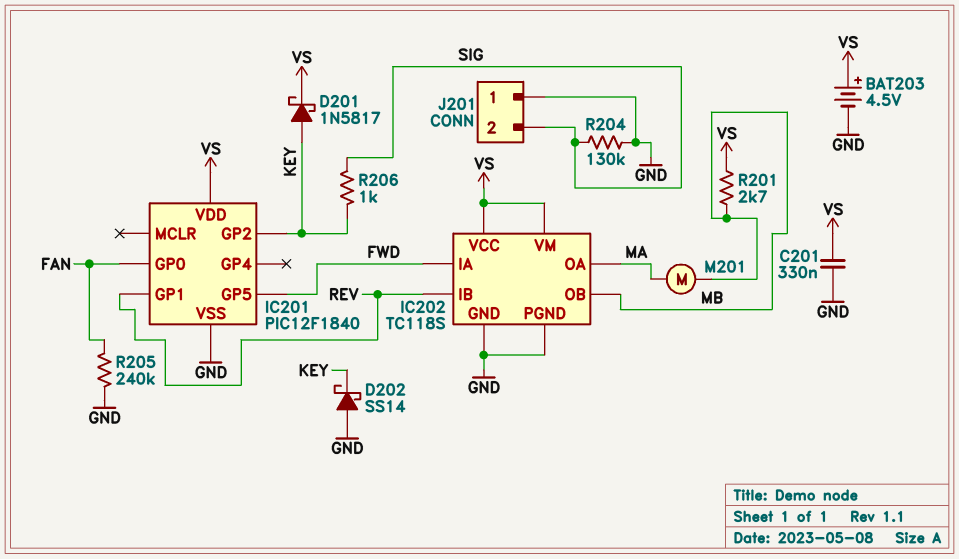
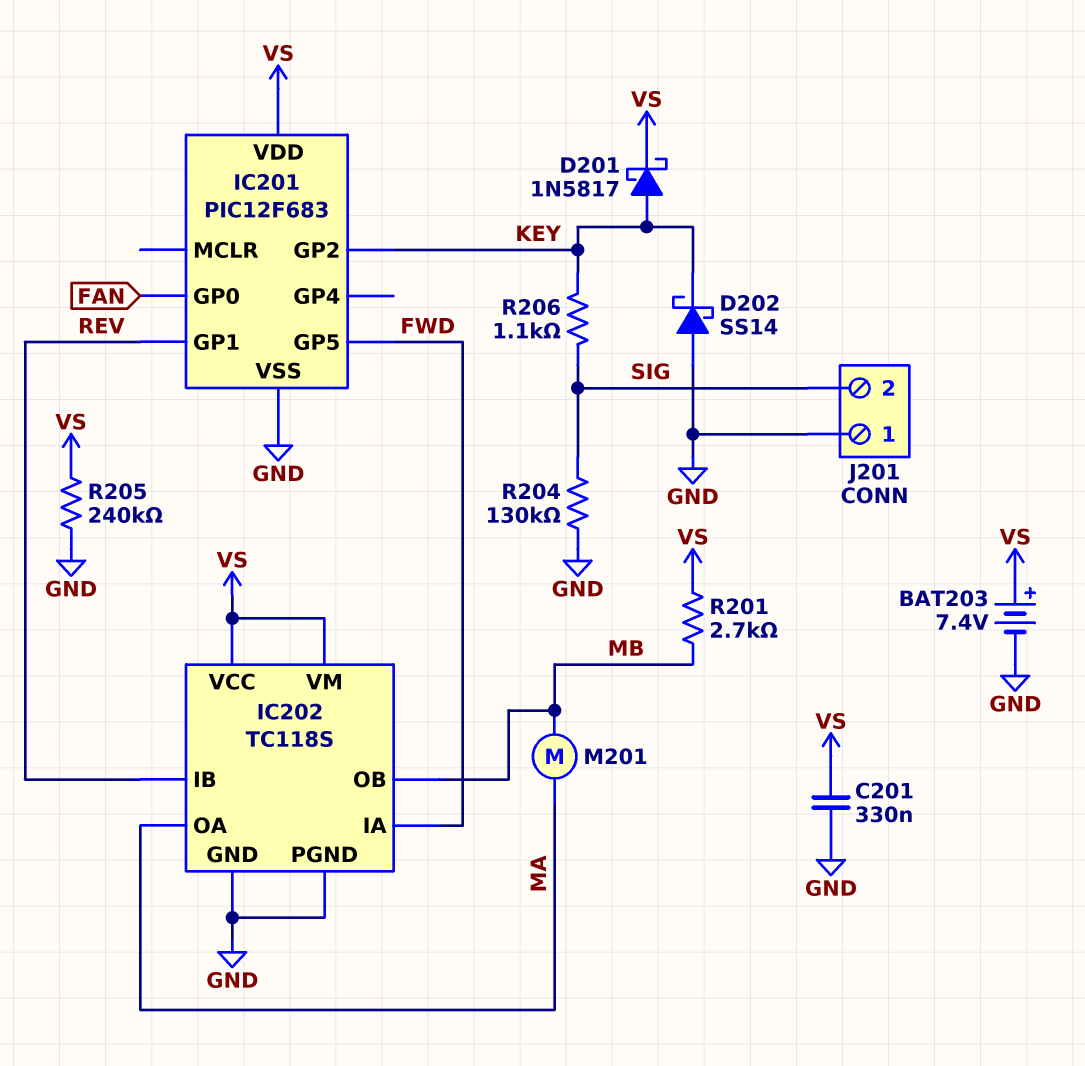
BAT203: 4.5V (plus VS, minus GND) -> 7.4V (plus VS, minus GND)
IC201: PIC12F1840 -> PIC12F683
R205: 240k (FAN, GND) -> 240k (GND, VS)
R206: 1k (KEY, SIG) -> 1.1k (KEY, SIG)

